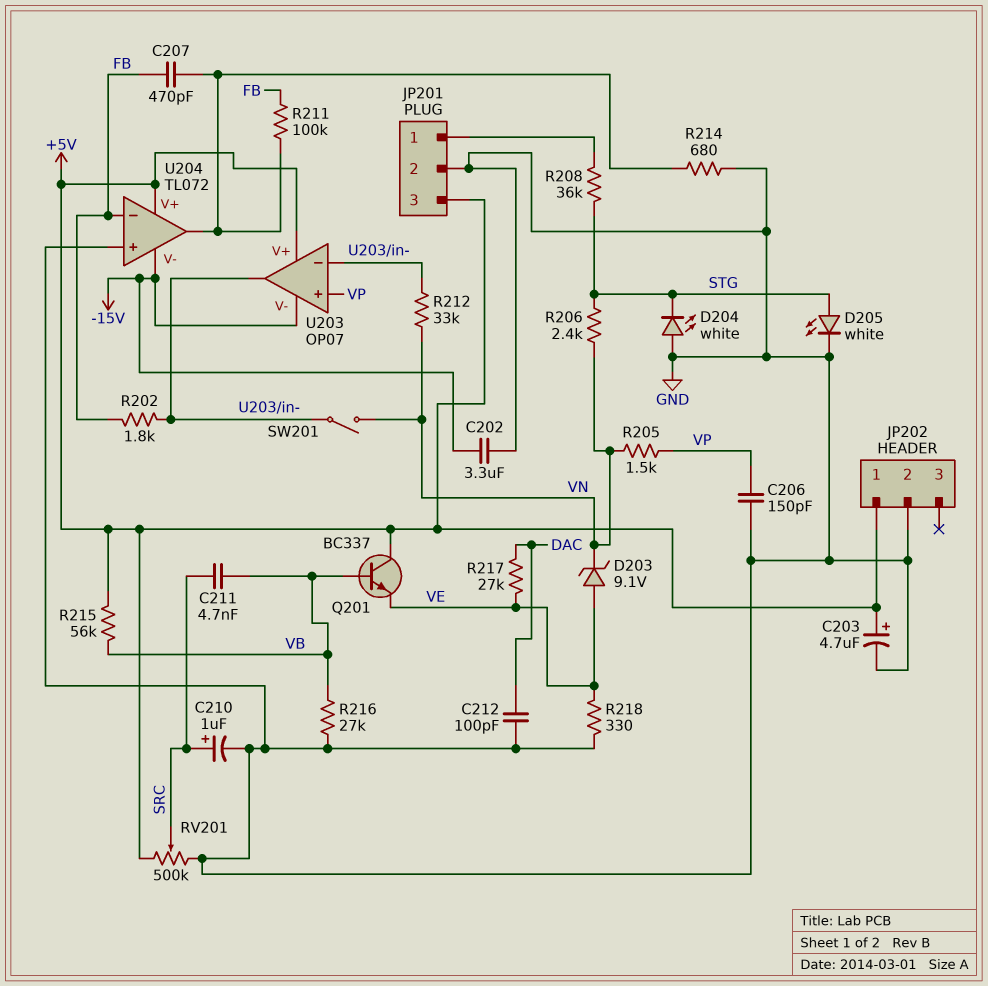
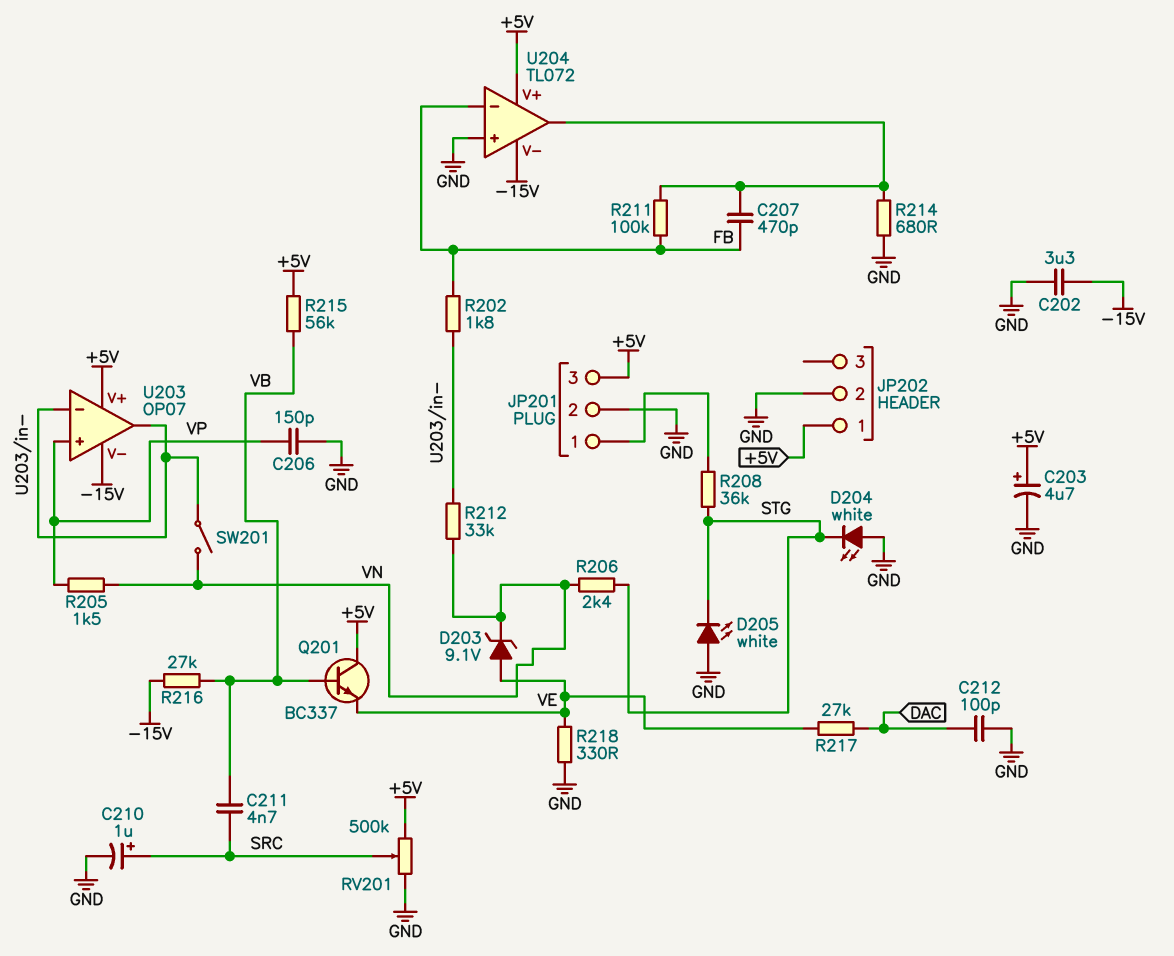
D205: LED white (A STG, K GND) -> LED white (A GND, K STG)
R216: 27k (GND, VB) -> 27k (-15V, VB)

